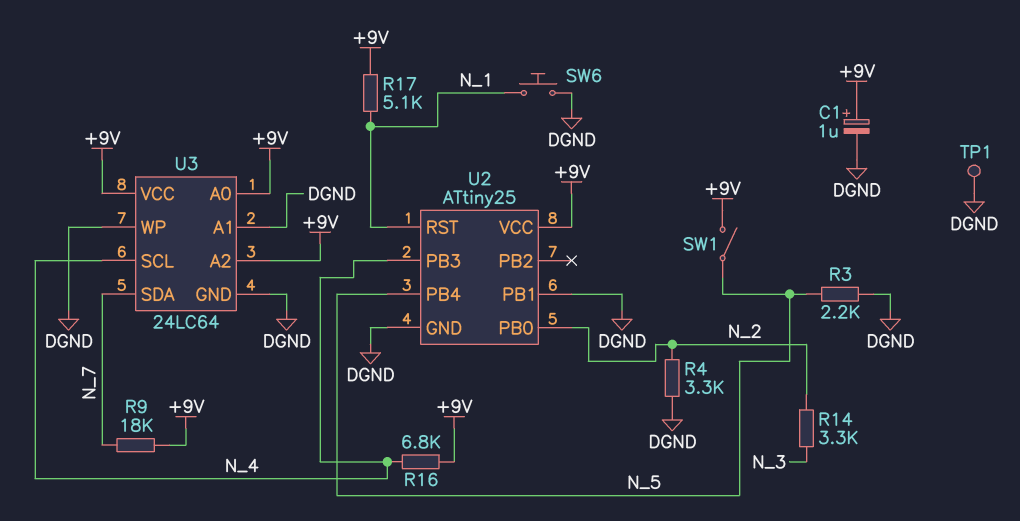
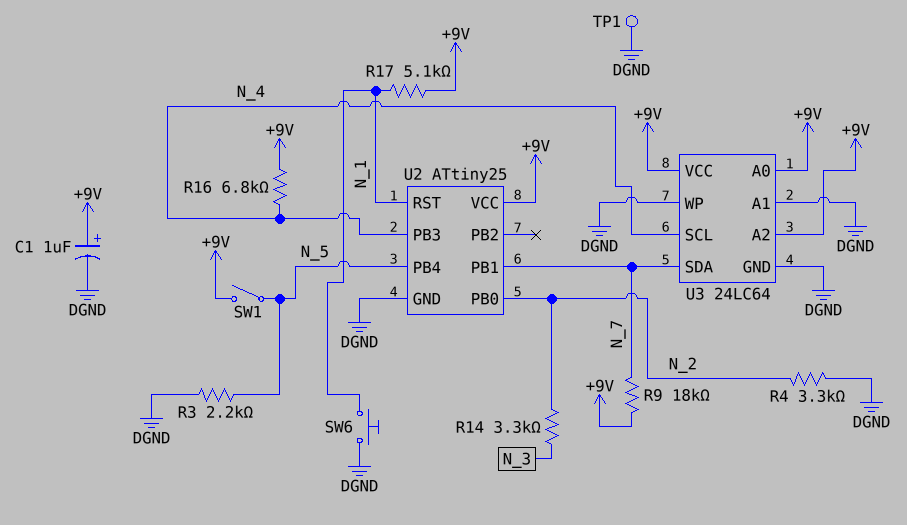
U2 pin PB1: DGND -> N_7

